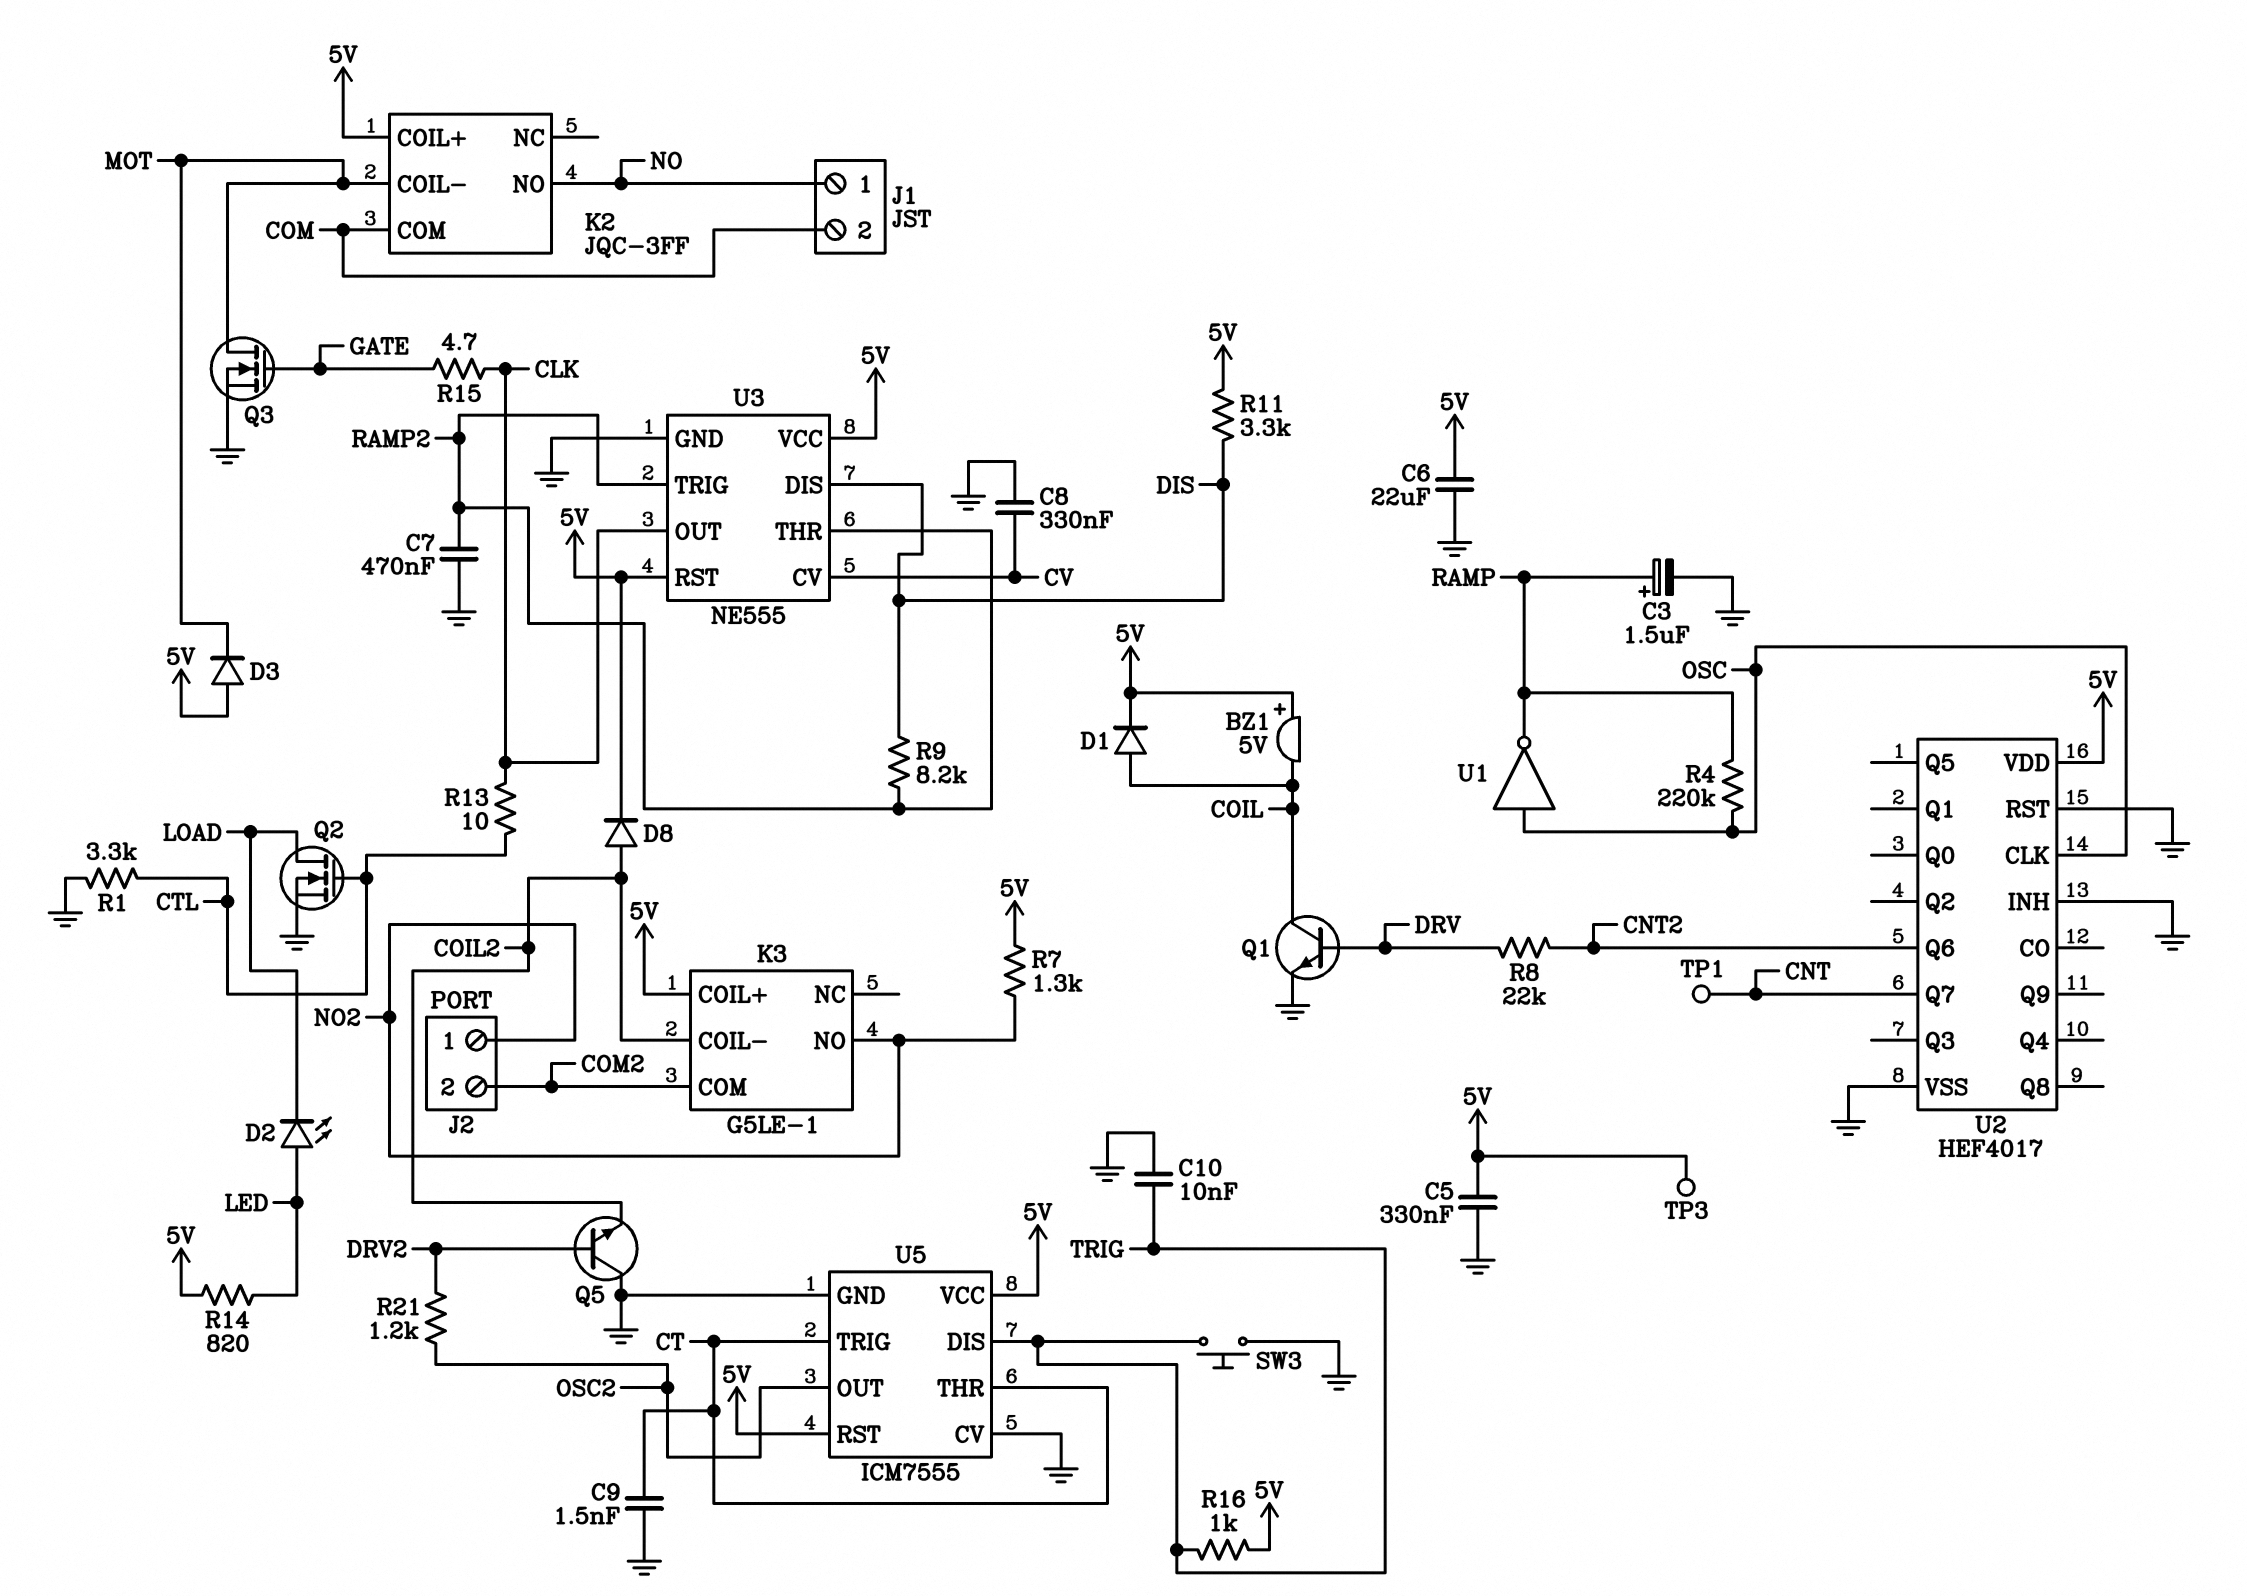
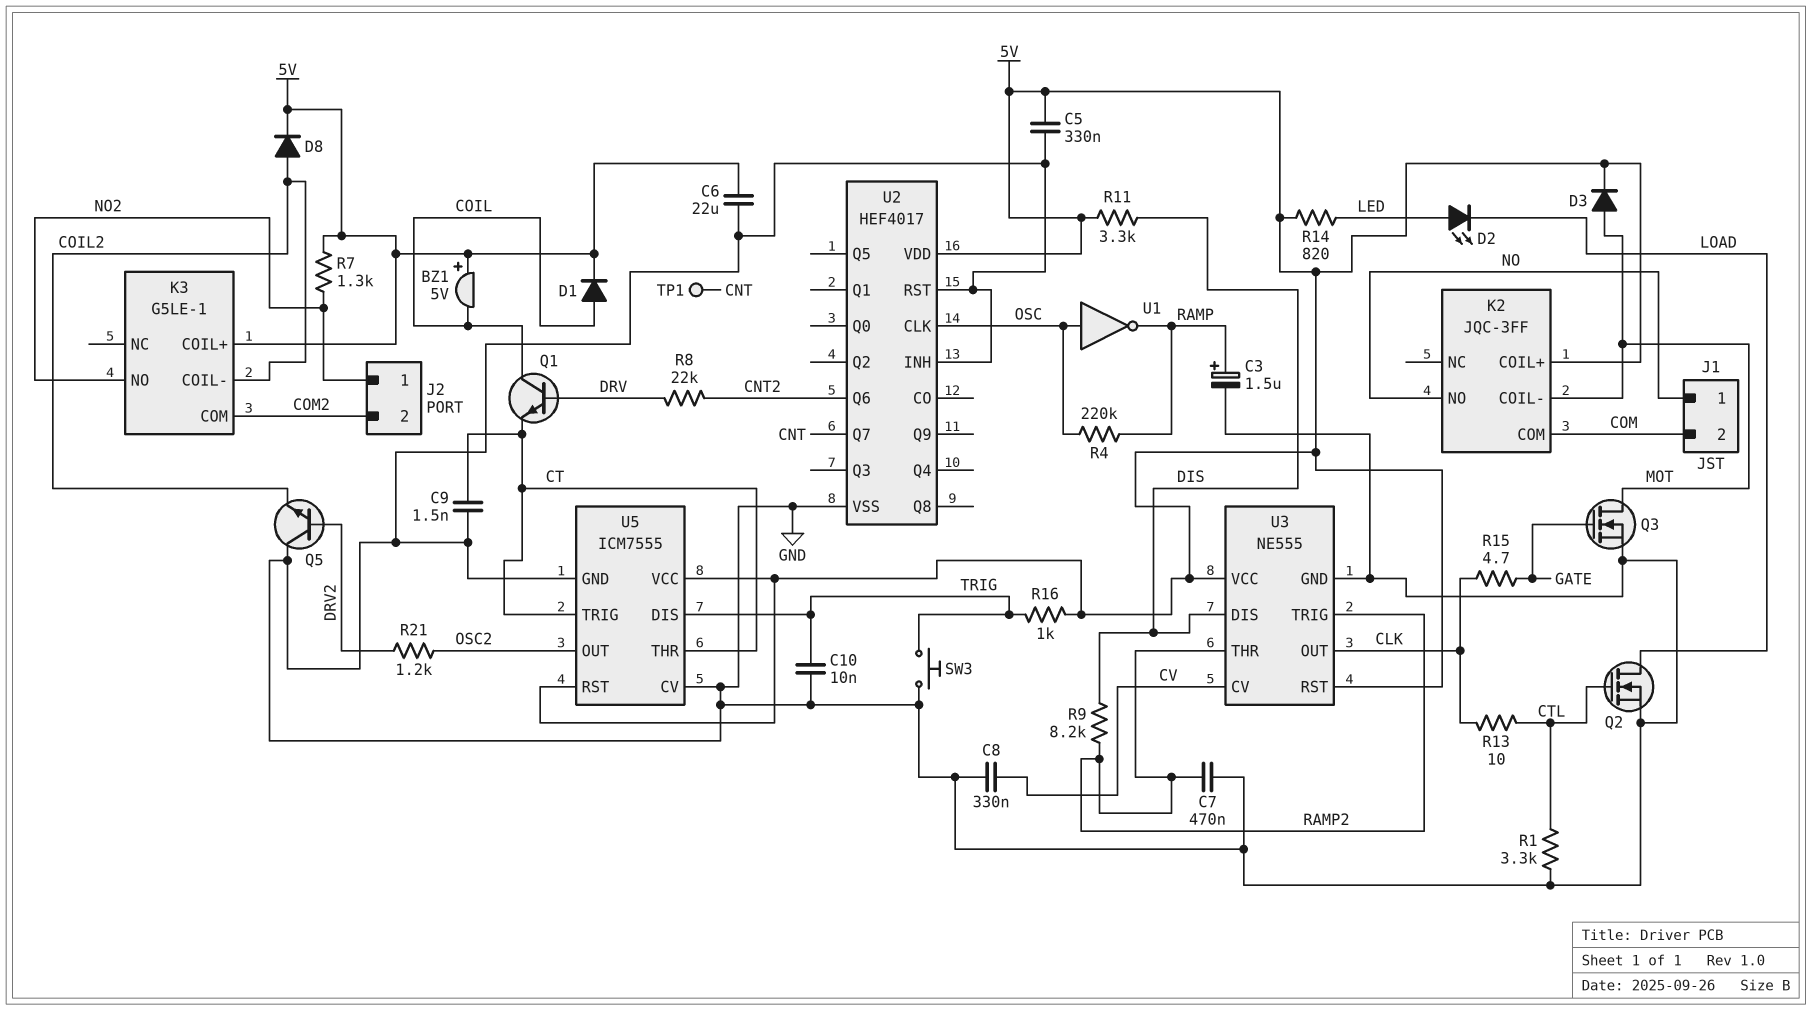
D3: diode (A 5V, K MOT) -> diode (A MOT, K 5V)
Q1: NPN (B DRV, C COIL, E GND) -> NPN (B DRV, C COIL, E CT)
TP3: test point (5V) -> none

